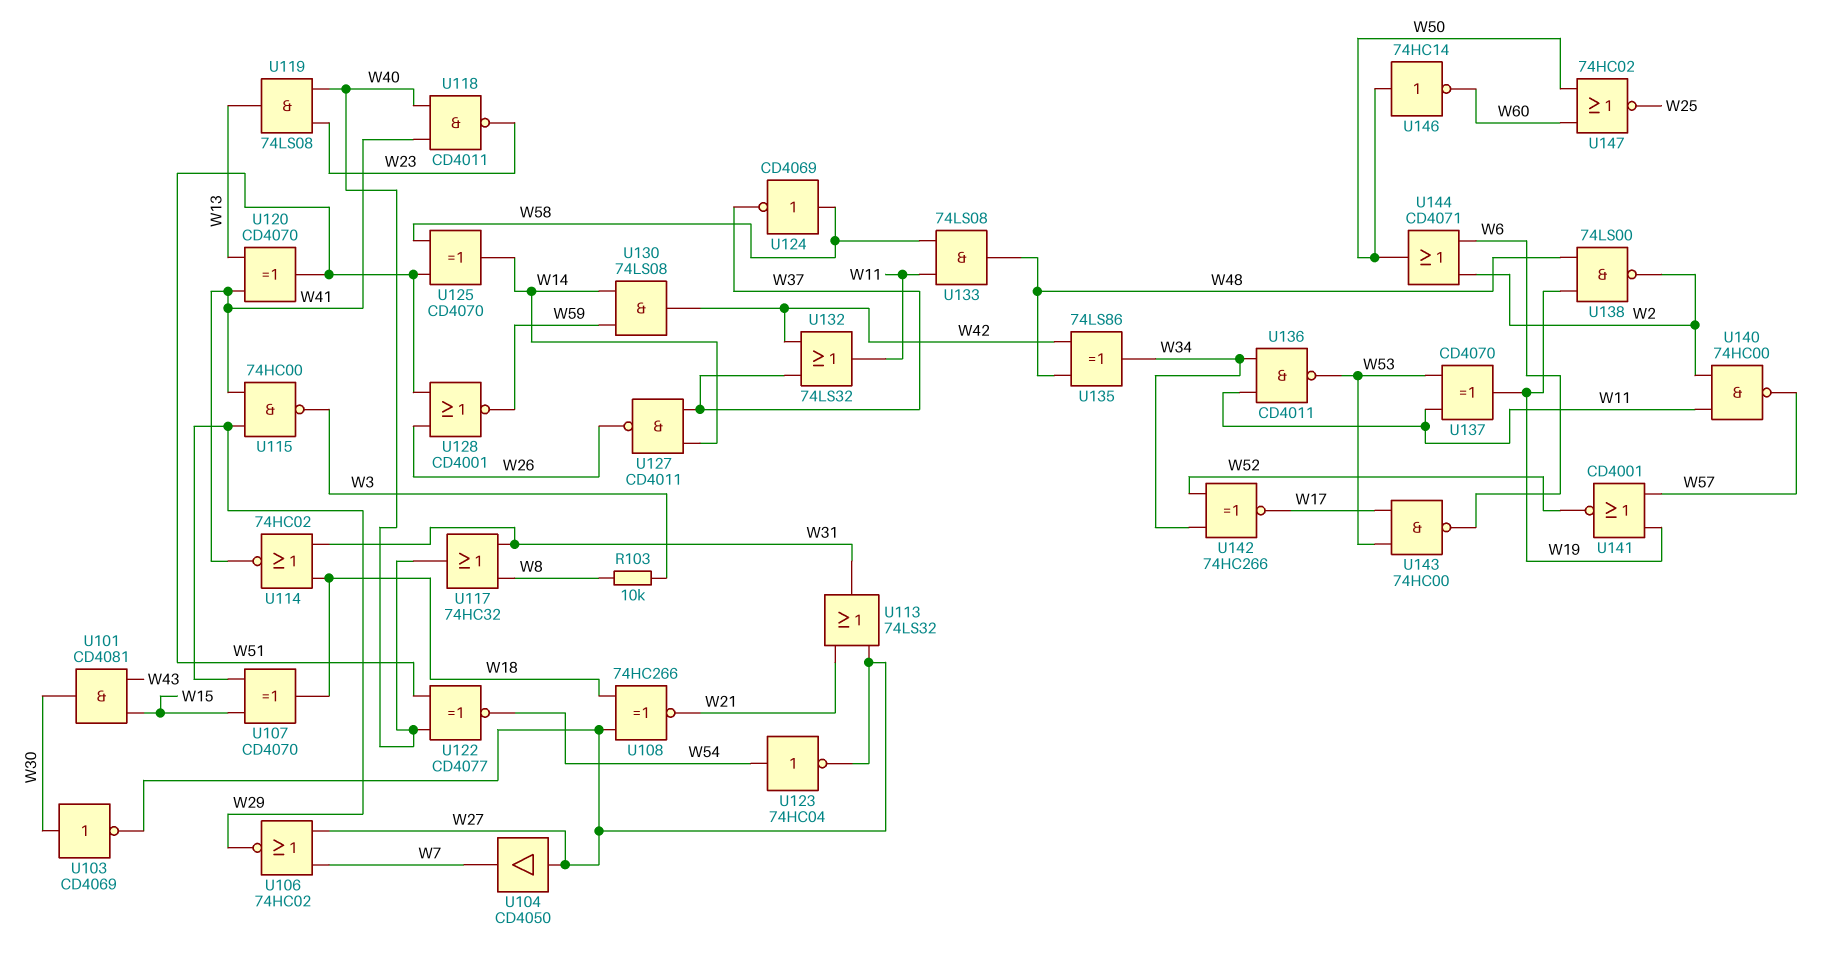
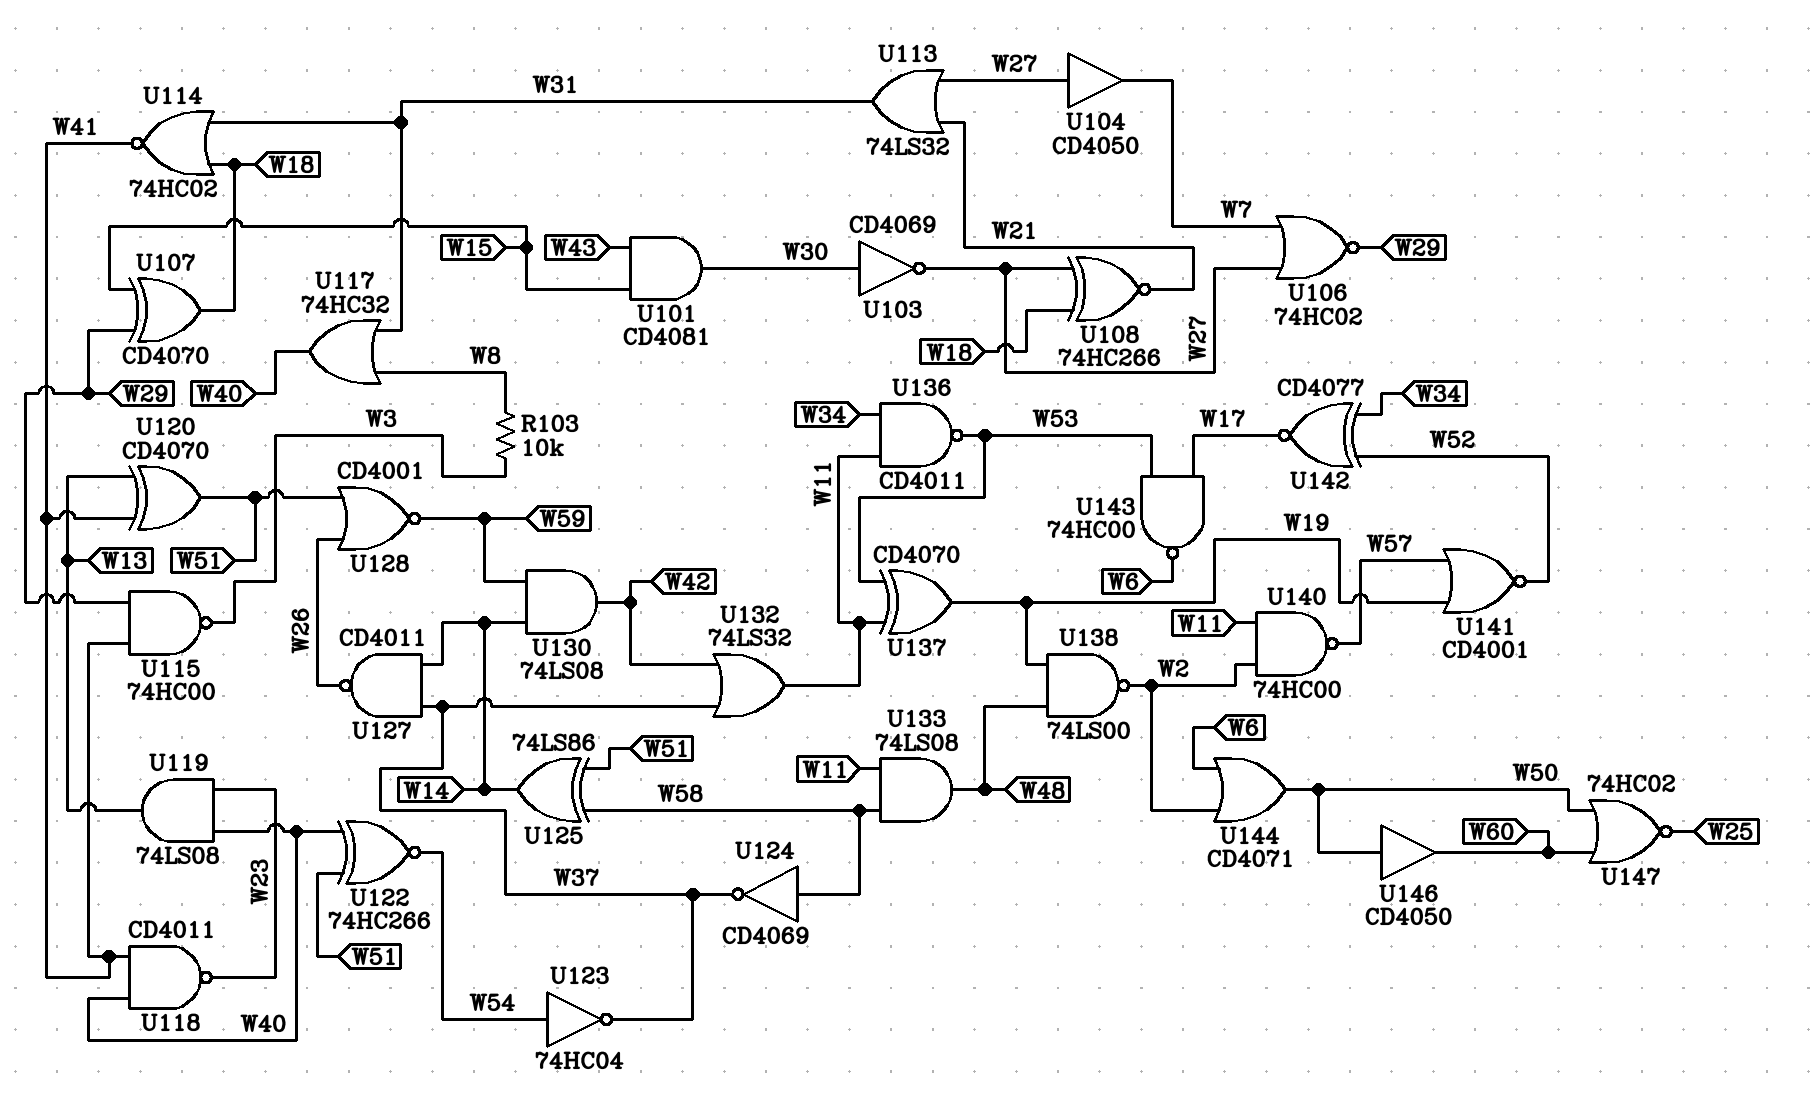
U122: XNOR CD4077 (in W40, in W51, out W54) -> XNOR 74HC266 (in W40, in W51, out W54)
U123: NOT 74HC04 (in W54, out W27) -> NOT 74HC04 (in W54, out W37)
U125: XOR CD4070 (in W51, in W58, out W14) -> XOR 74LS86 (in W51, in W58, out W14)
U135: XOR 74LS86 (in W42, in W48, out W34) -> none
U142: XNOR 74HC266 (in W34, in W52, out W17) -> XNOR CD4077 (in W34, in W52, out W17)
U146: NOT 74HC14 (in W50, out W60) -> buffer CD4050 (in W50, out W60)

